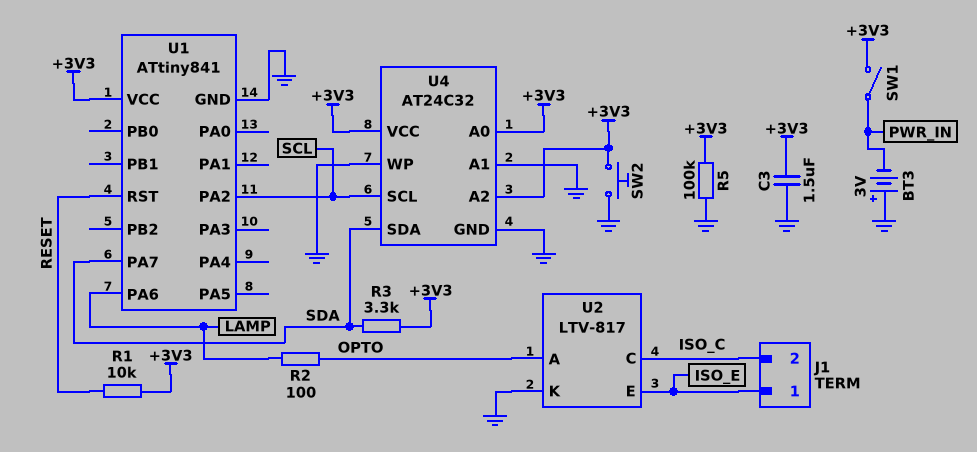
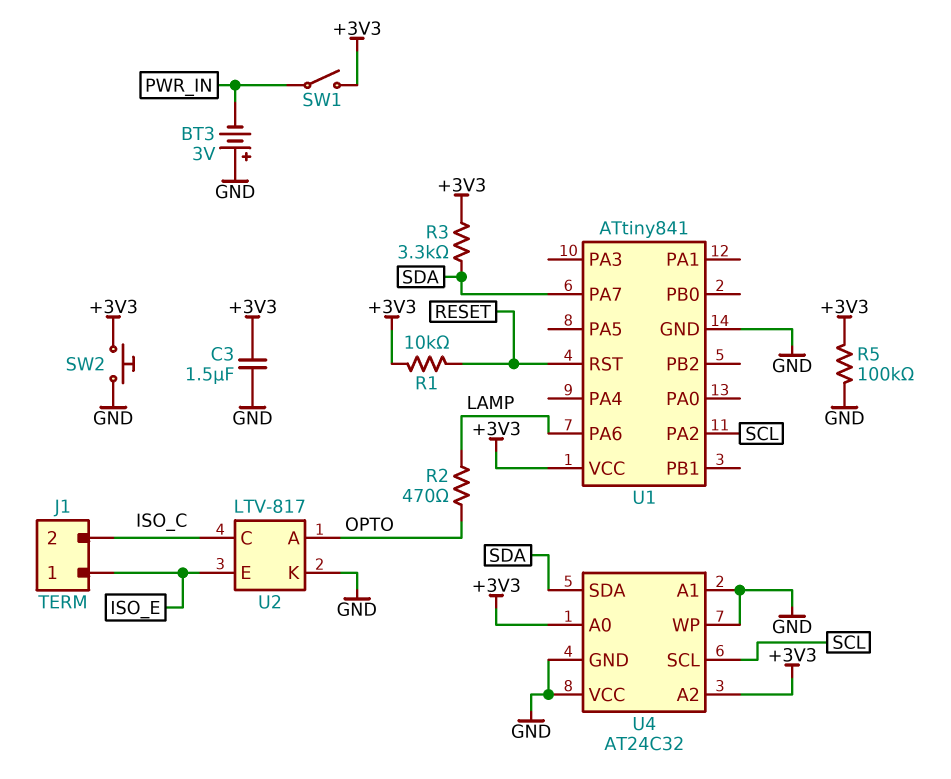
R2: 100 (LAMP, OPTO) -> 470 (LAMP, OPTO)
U4 pin VCC: +3V3 -> GND

